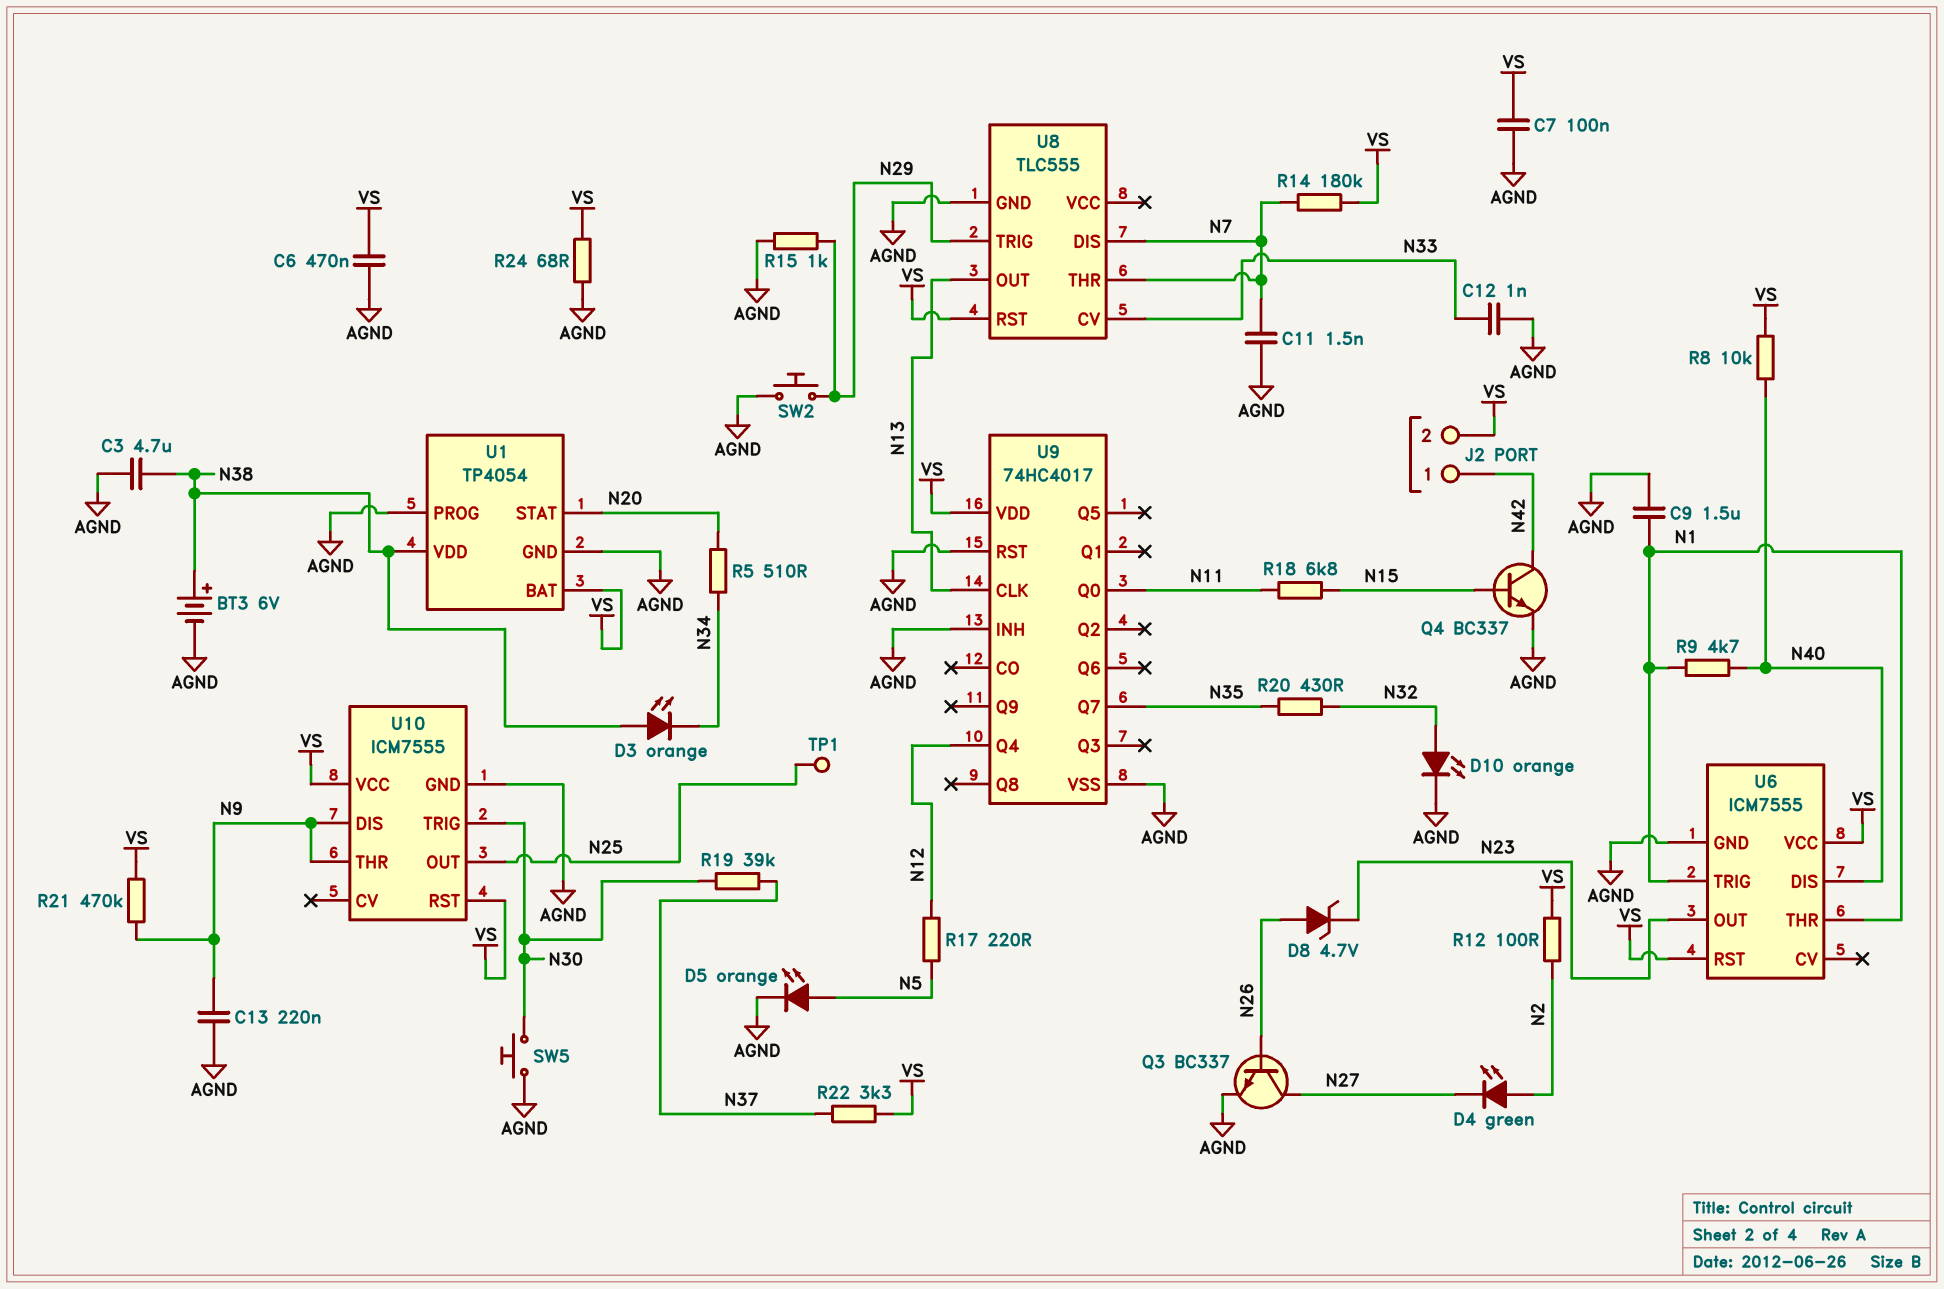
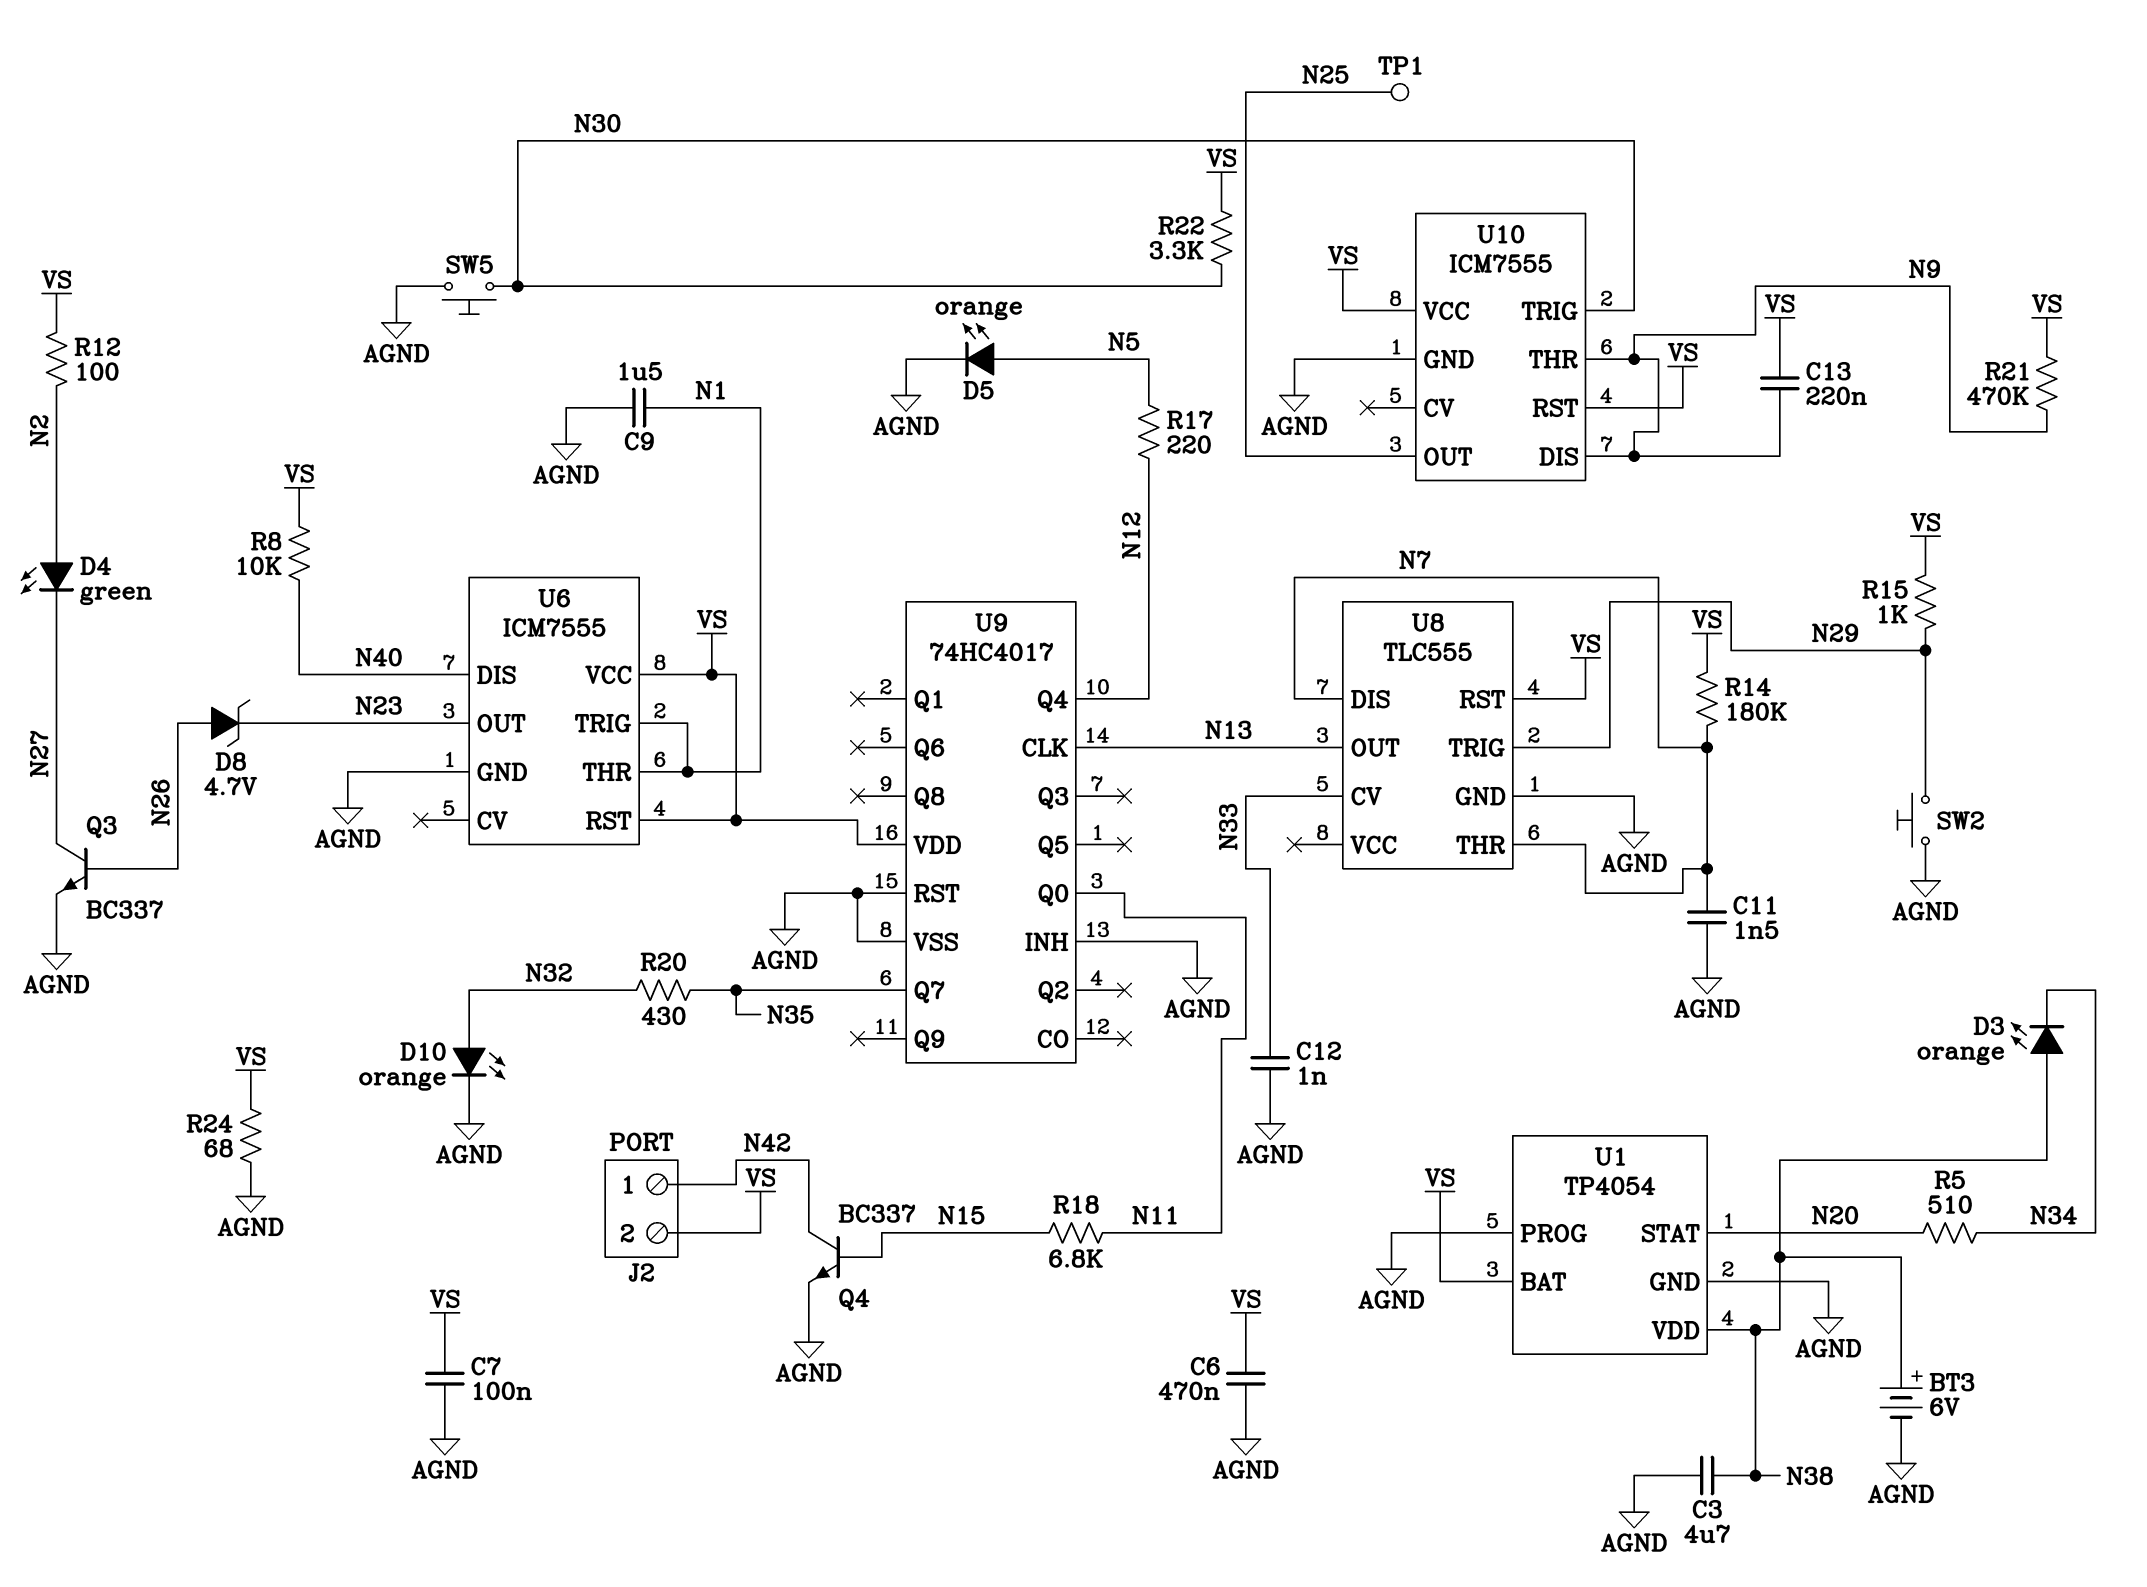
C13: 220nF (AGND, N9) -> 220nF (N9, VS)
R9: 4.7k (N1, N40) -> none
R15: 1k (AGND, N29) -> 1k (N29, VS)
R19: 39k (N30, N37) -> none
R22: 3.3k (N37, VS) -> 3.3k (N30, VS)

